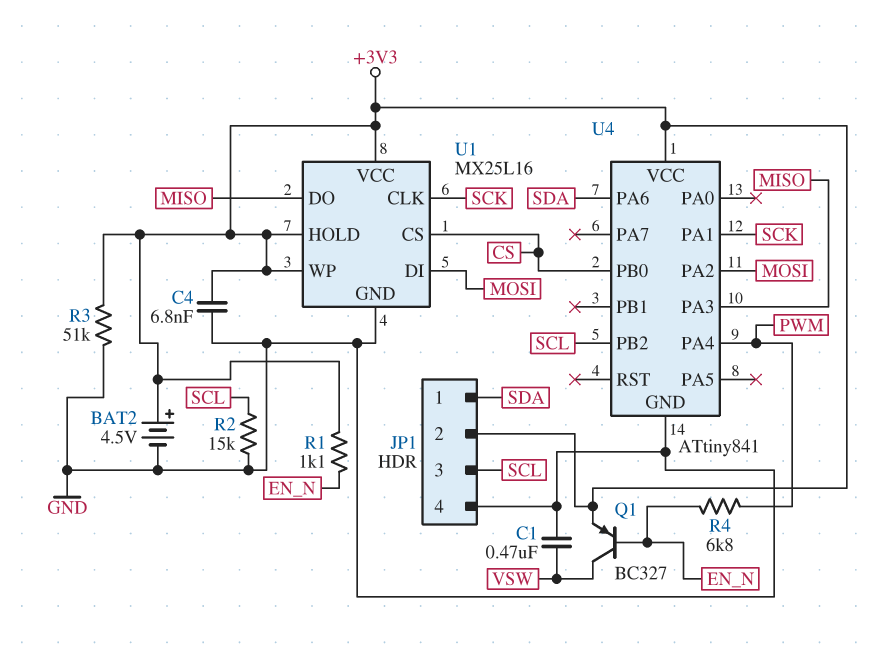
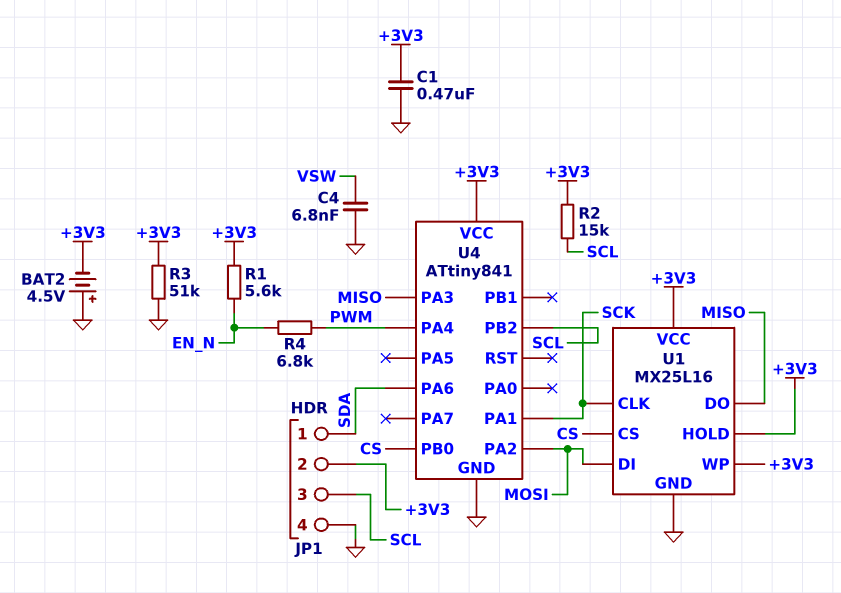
BAT2: 4.5V (plus +3V3, minus GND) -> 4.5V (plus GND, minus +3V3)
C1: 470nF (GND, VSW) -> 470nF (+3V3, GND)
C4: 6.8nF (+3V3, GND) -> 6.8nF (GND, VSW)
Q1: PNP BC327 (B EN_N, C VSW, E +3V3) -> none
R1: 1.1k (+3V3, EN_N) -> 5.6k (+3V3, EN_N)
R2: 15k (GND, SCL) -> 15k (+3V3, SCL)

